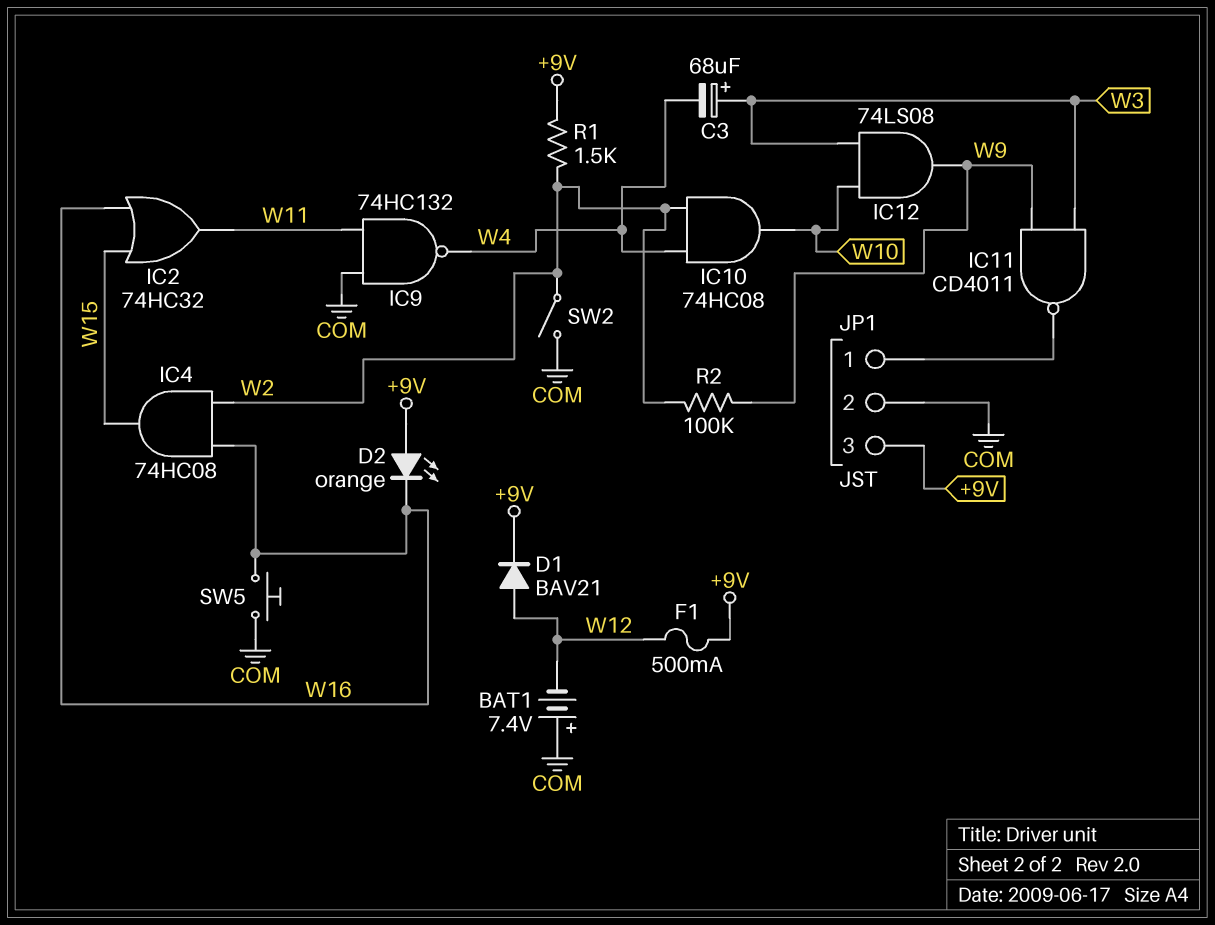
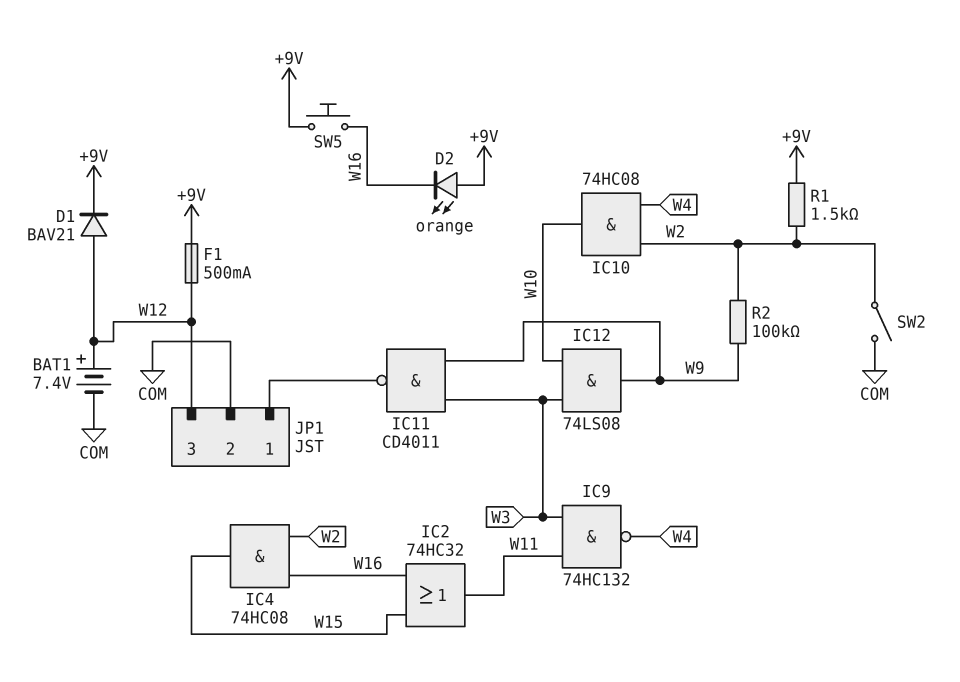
BAT1: 7.4V (plus COM, minus W12) -> 7.4V (plus W12, minus COM)
C3: 68uF (plus W3, minus W4) -> none
IC9: NAND 74HC132 (in COM, in W11, out W4) -> NAND 74HC132 (in W3, in W11, out W4)
JP1 pin 3: +9V -> W12
SW5: button (COM, W16) -> button (+9V, W16)

